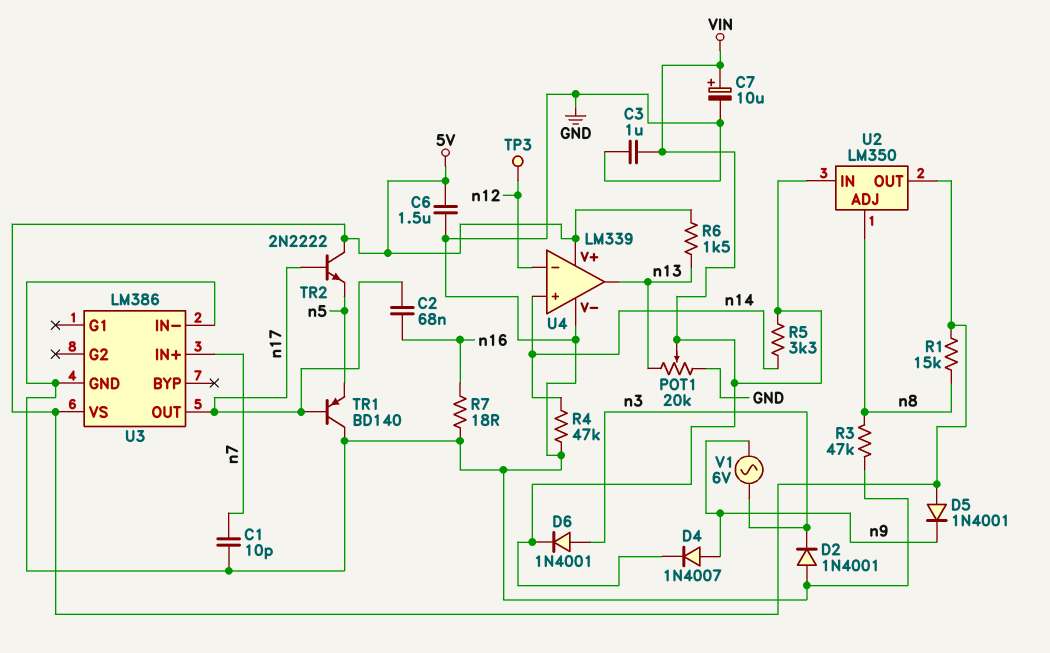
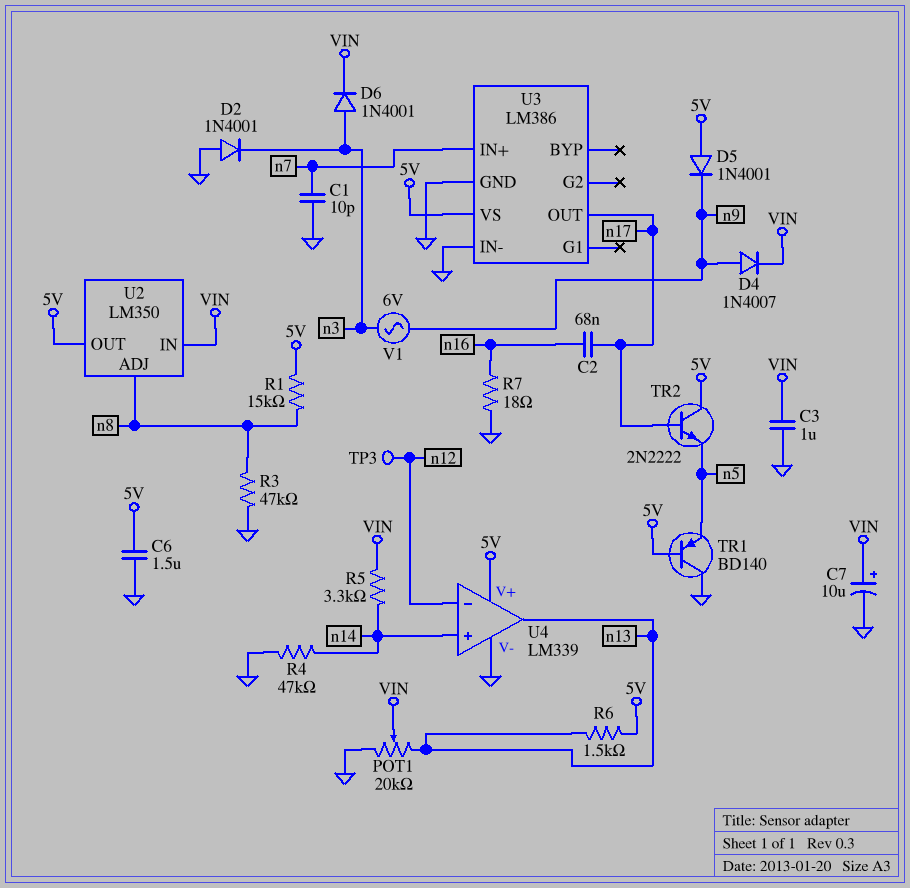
TR1: PNP BD140 (B n17, C GND, E n5) -> PNP BD140 (B 5V, C GND, E n5)

